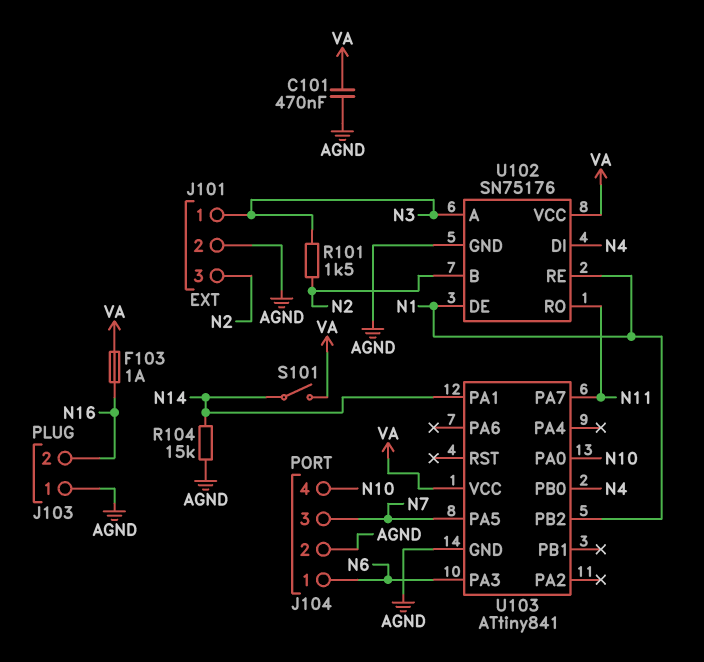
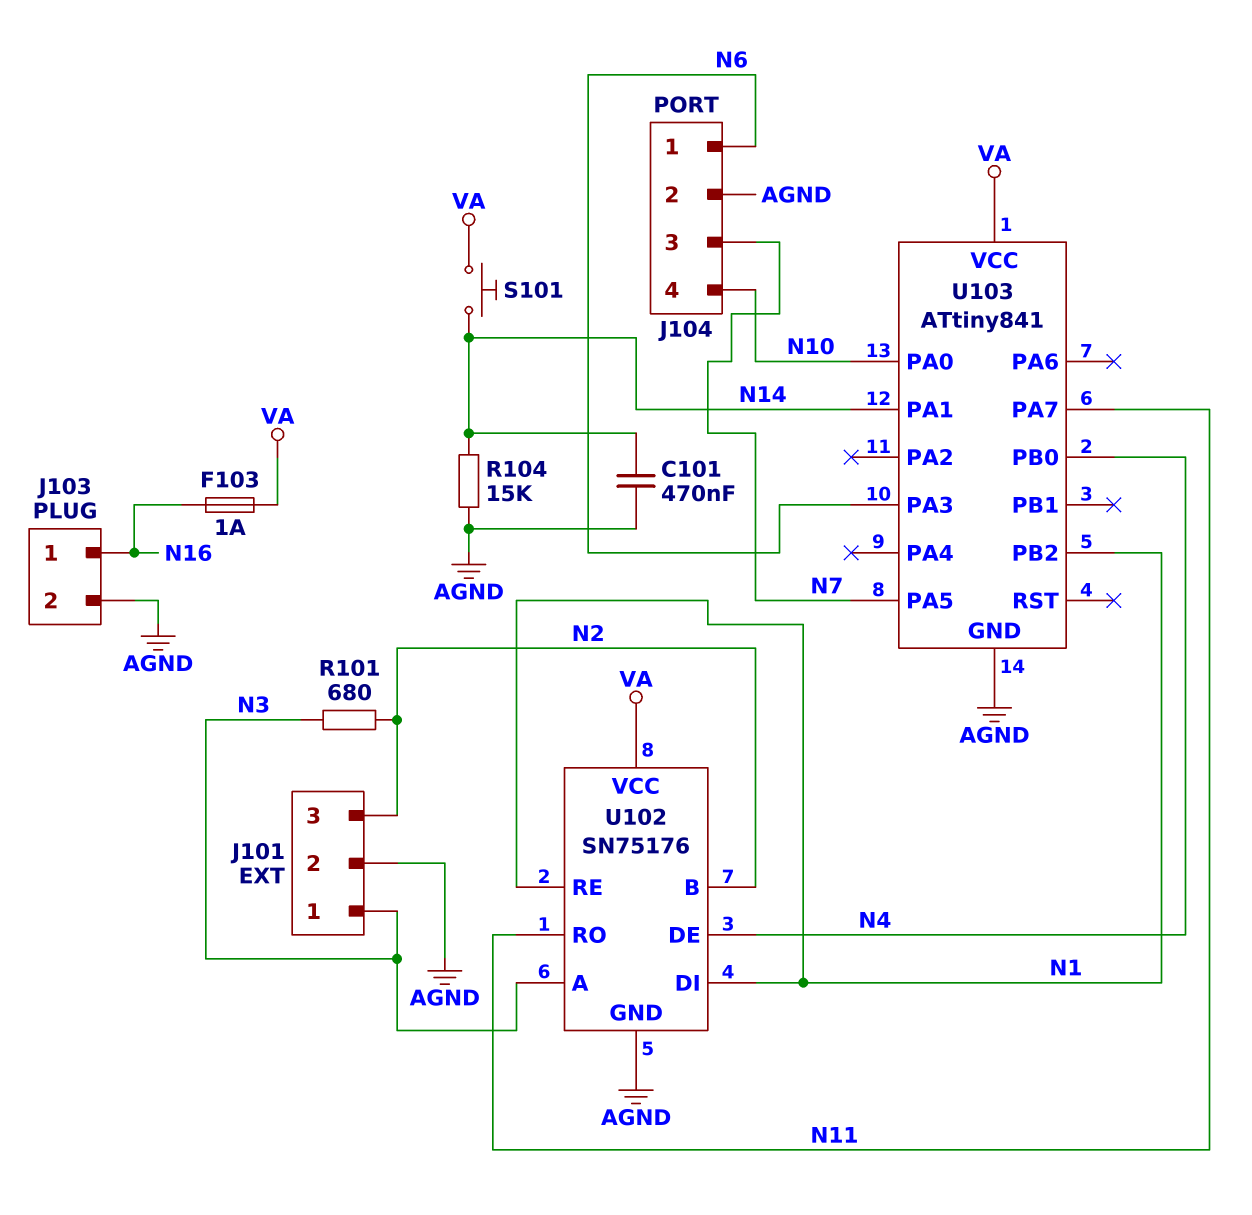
C101: 470nF (AGND, VA) -> 470nF (AGND, N14)
J103 pin 1: AGND -> N16
J103 pin 2: N16 -> AGND
R101: 1.5k (N2, N3) -> 680 (N2, N3)
S101: switch (N14, VA) -> button (N14, VA)
U102 pin DE: N1 -> N4
U102 pin DI: N4 -> N1

